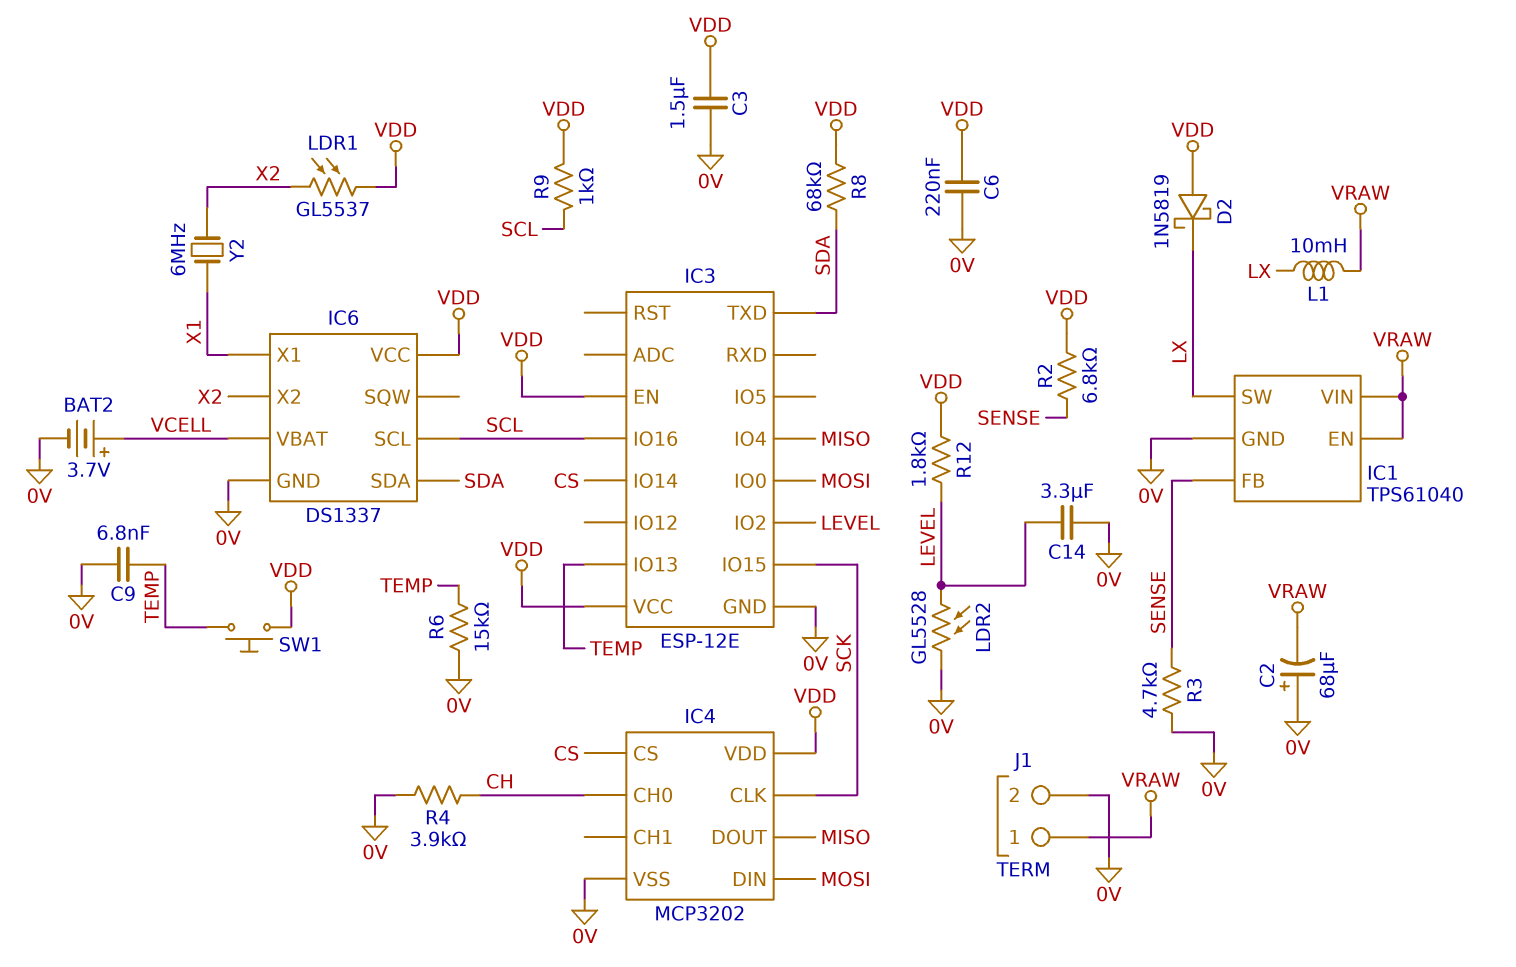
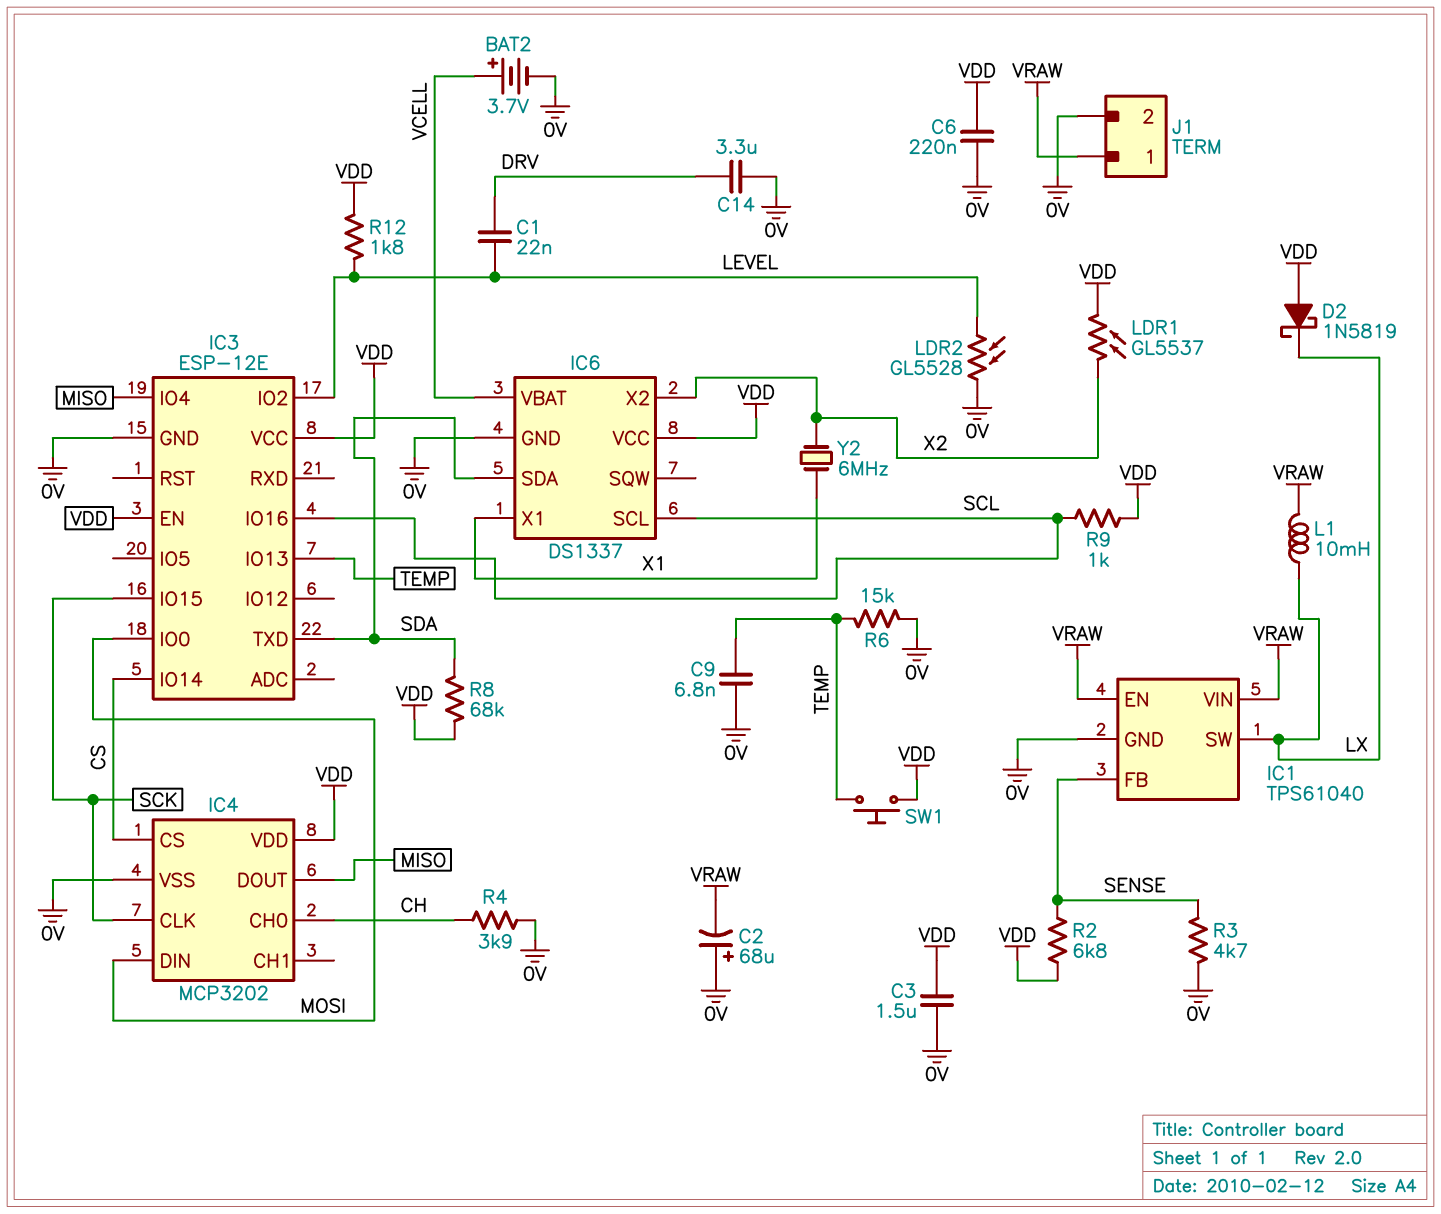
C1: none -> 22nF (DRV, LEVEL)
C14: 3.3uF (0V, LEVEL) -> 3.3uF (0V, DRV)

